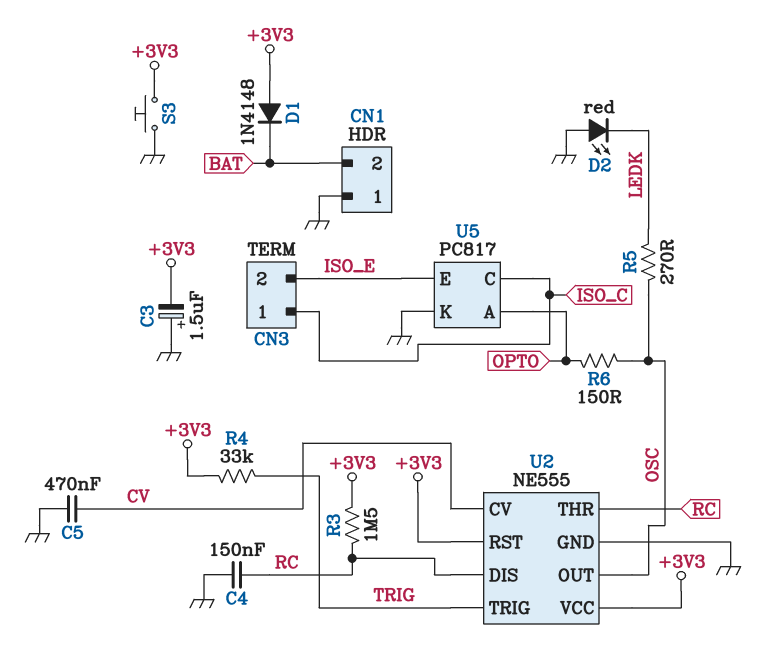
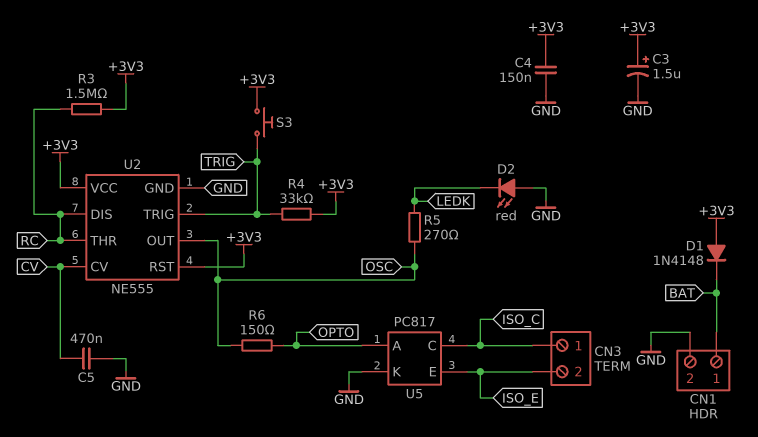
C3: 1.5uF (plus GND, minus +3V3) -> 1.5uF (plus +3V3, minus GND)
C4: 150nF (GND, RC) -> 150nF (+3V3, GND)
CN1 pin 1: GND -> BAT
CN1 pin 2: BAT -> GND
S3: button (+3V3, GND) -> button (+3V3, TRIG)

